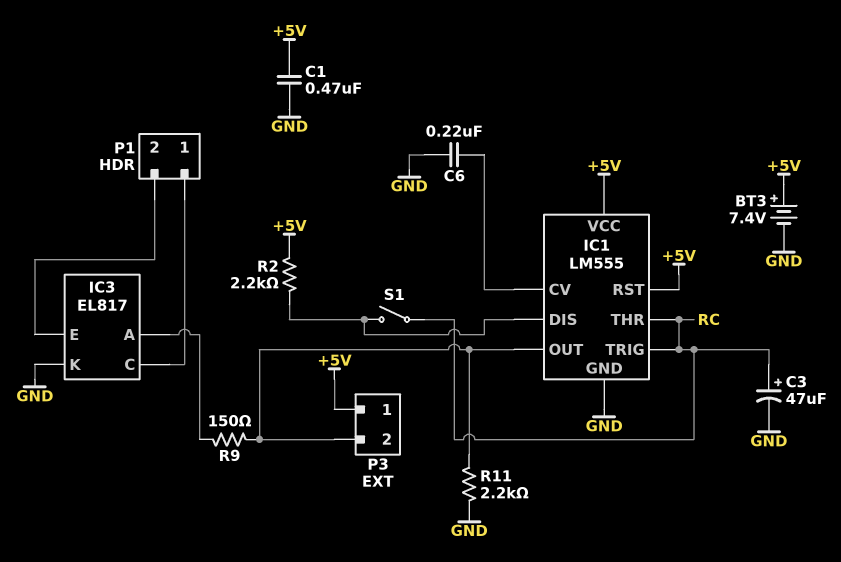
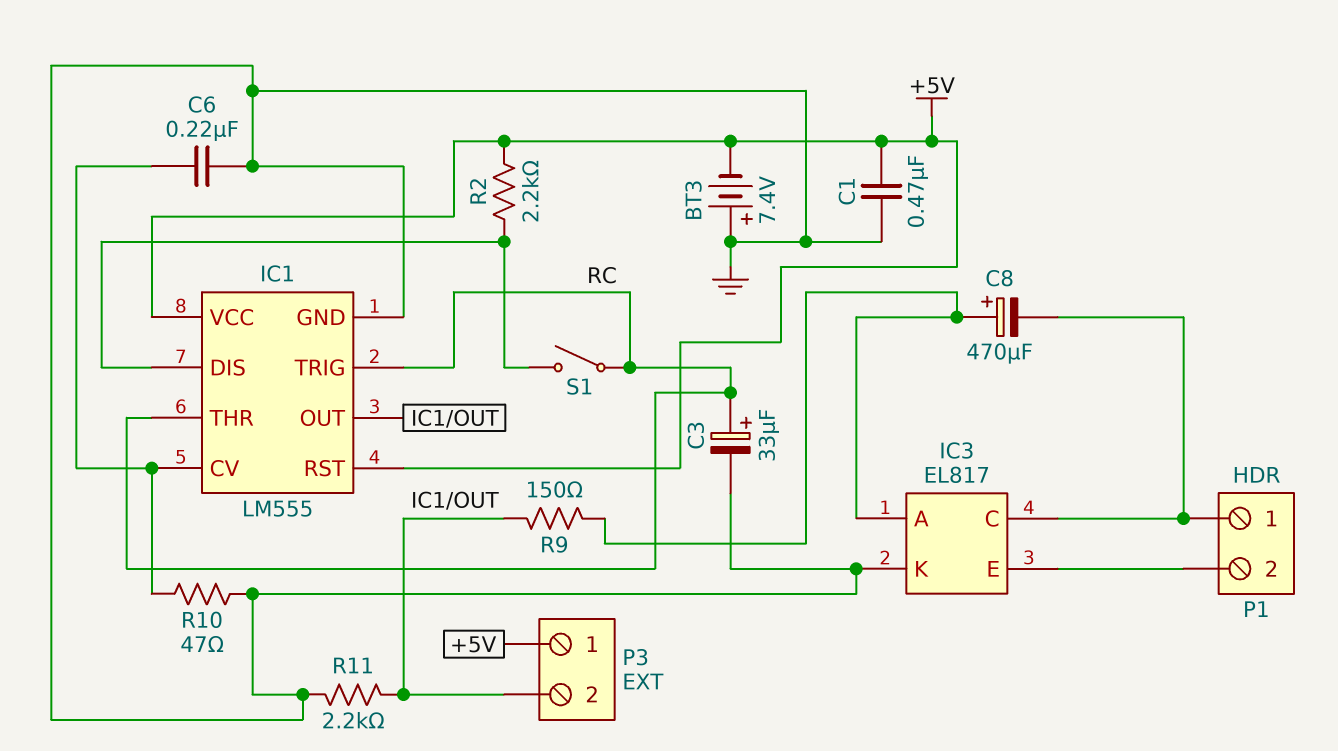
BT3: 7.4V (plus +5V, minus GND) -> 7.4V (plus GND, minus +5V)
C3: 47uF (plus RC, minus GND) -> 33uF (plus RC, minus GND)
C8: none -> 470uF (plus IC3/A, minus IC3/C)
R10: none -> 47 (GND, IC1/CV)

